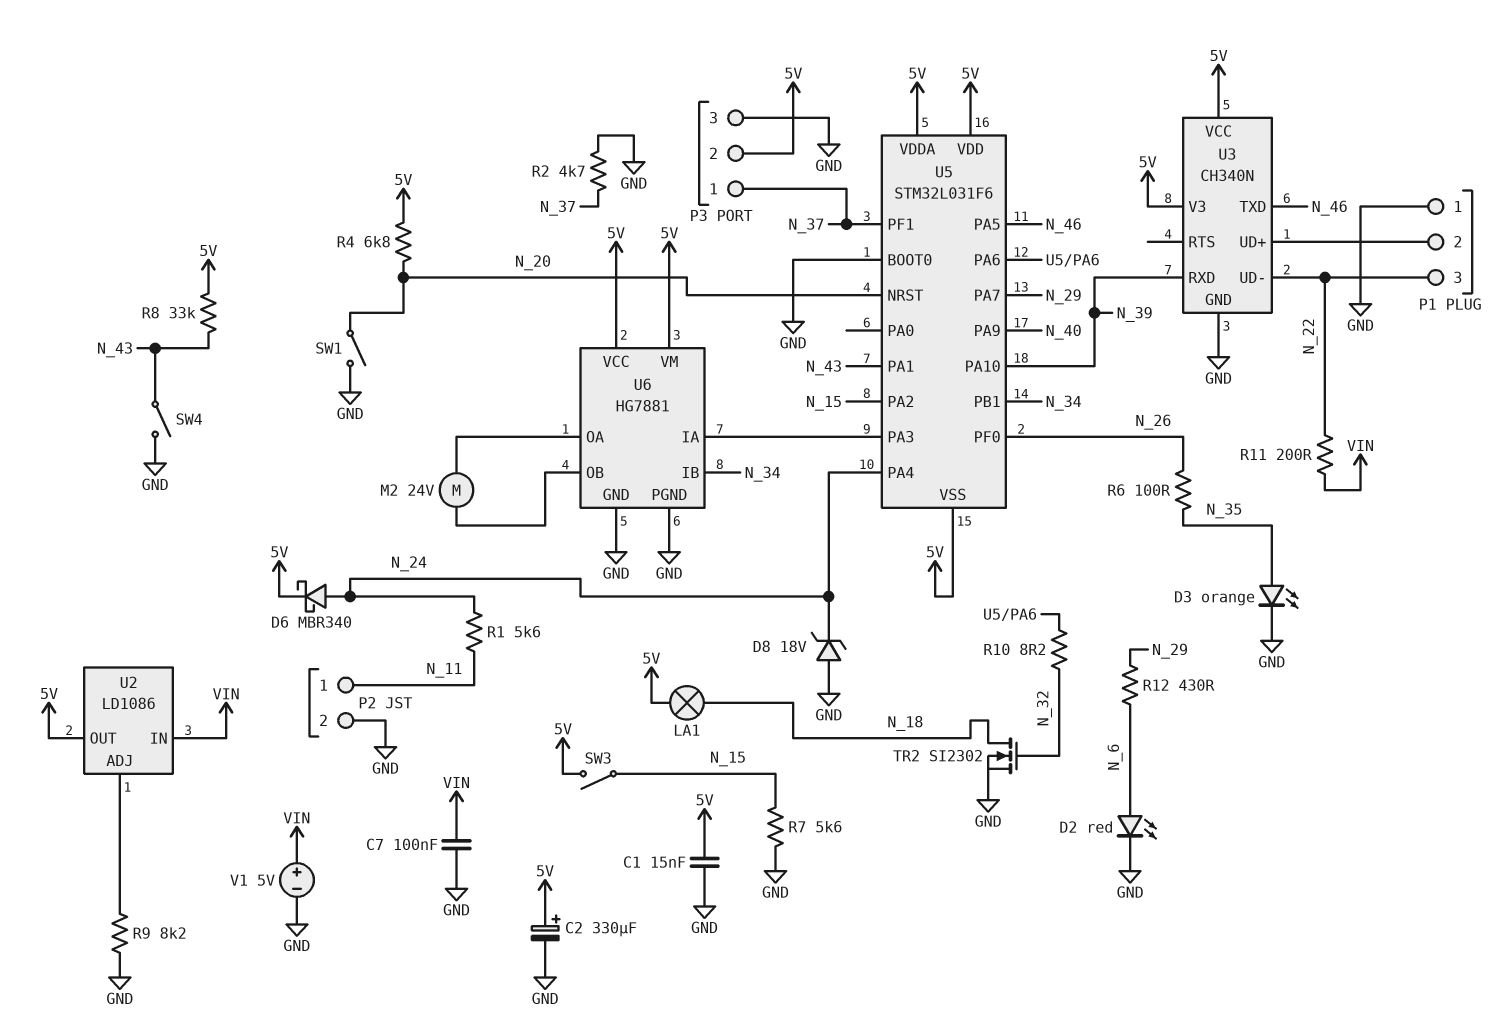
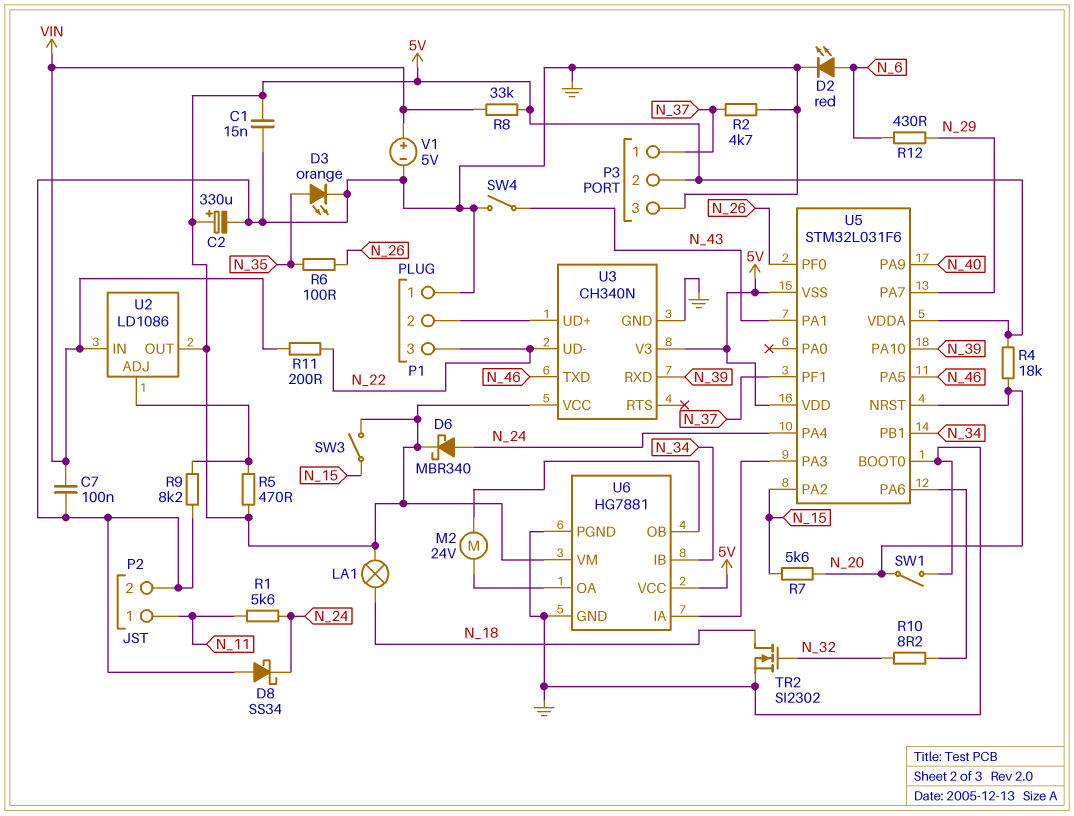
D8: zener 18V (A GND, K N_24) -> schottky SS34 (A GND, K N_24)
R4: 6.8k (5V, N_20) -> 18k (5V, N_20)
R5: none -> 470 (5V, U2/ADJ)
R7: 5.6k (GND, N_15) -> 5.6k (N_15, N_20)
R8: 33k (5V, N_43) -> 33k (5V, VIN)

